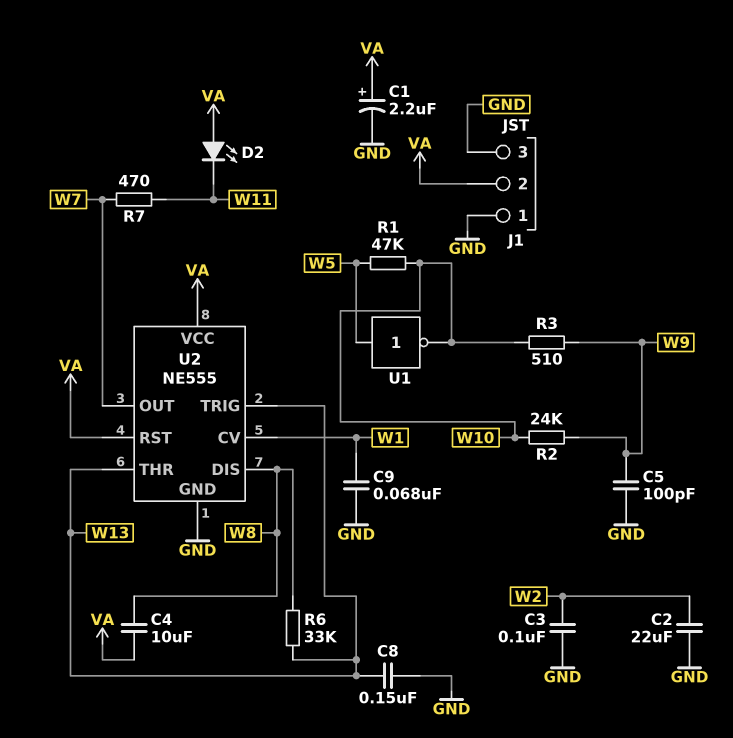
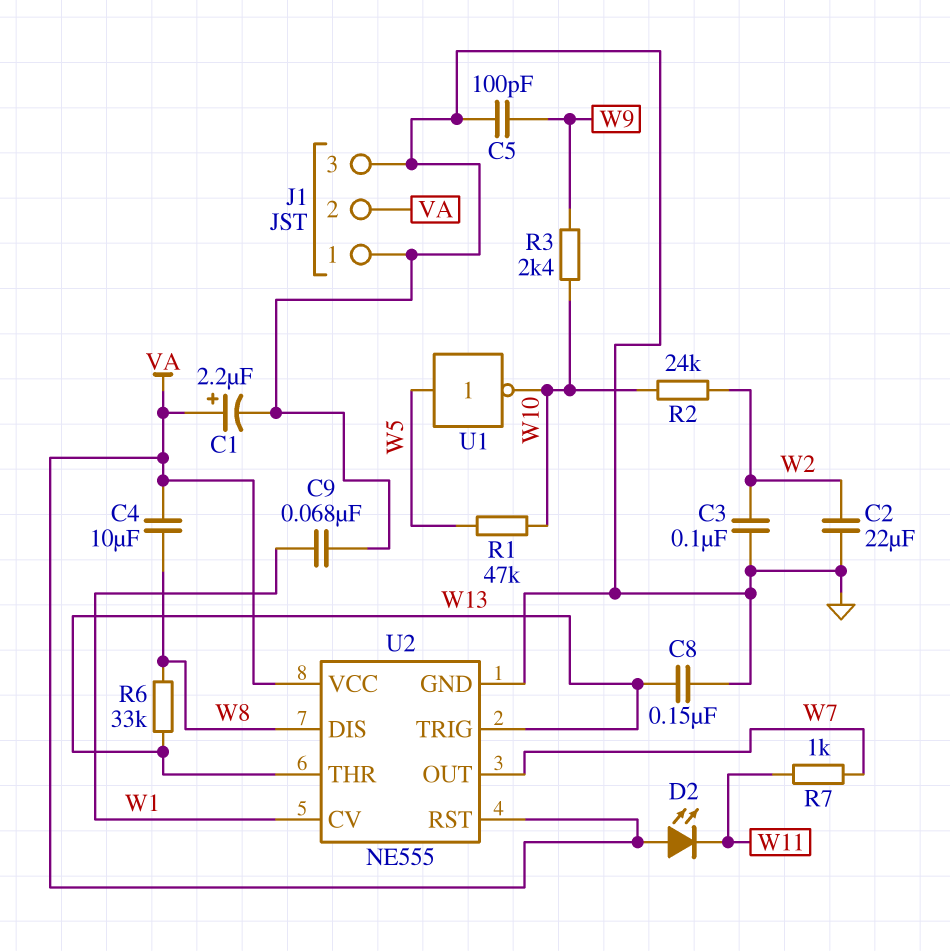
R2: 24k (W9, W10) -> 24k (W2, W10)
R3: 510 (W9, W10) -> 2.4k (W9, W10)
R7: 470 (W7, W11) -> 1k (W7, W11)

